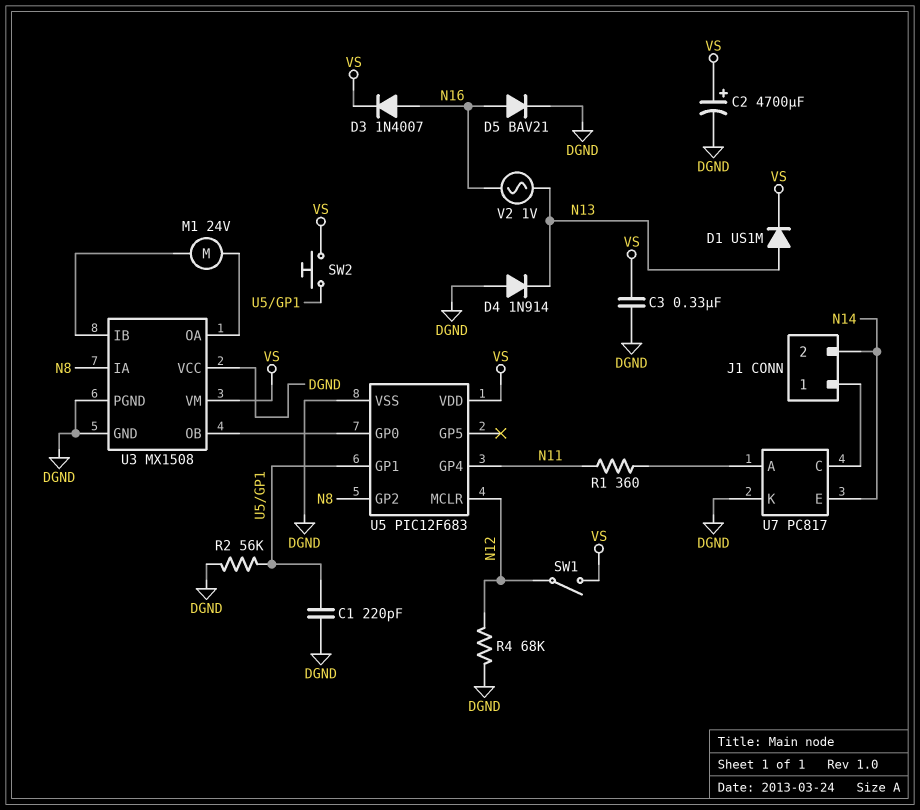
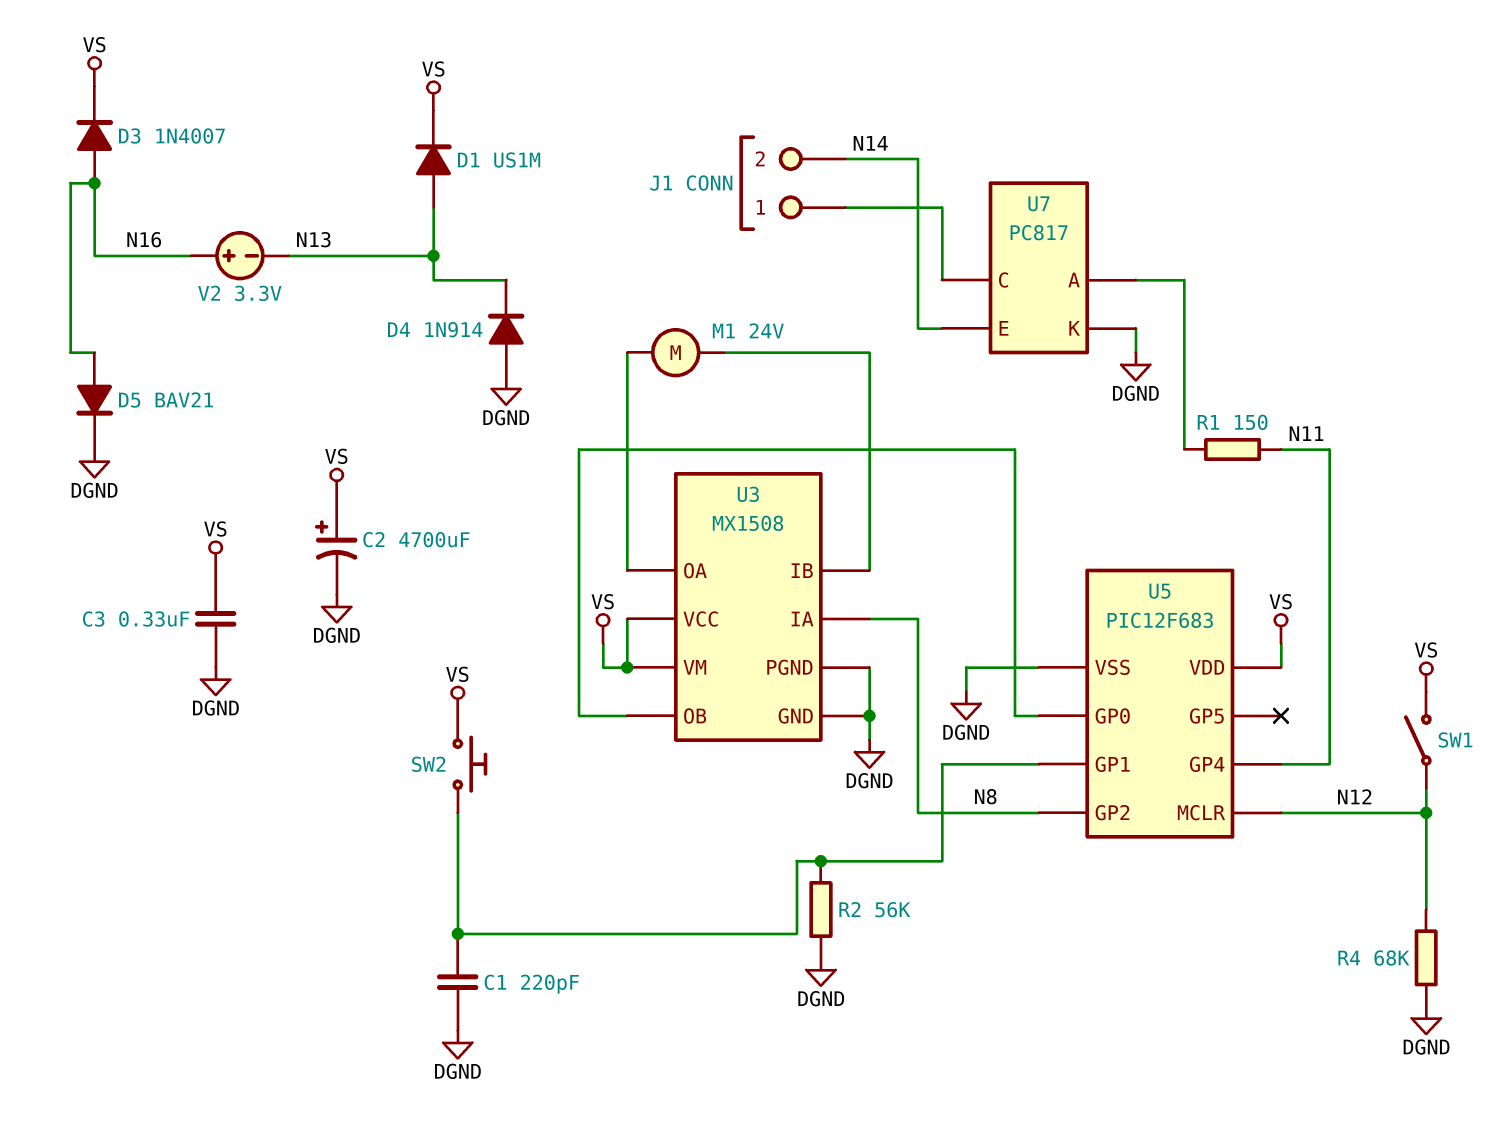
R1: 360 (N11, U7/A) -> 150 (N11, U7/A)
U3 pin VCC: DGND -> VS
V2: AC 1V (N13, N16) -> 3.3V (plus N16, minus N13)

